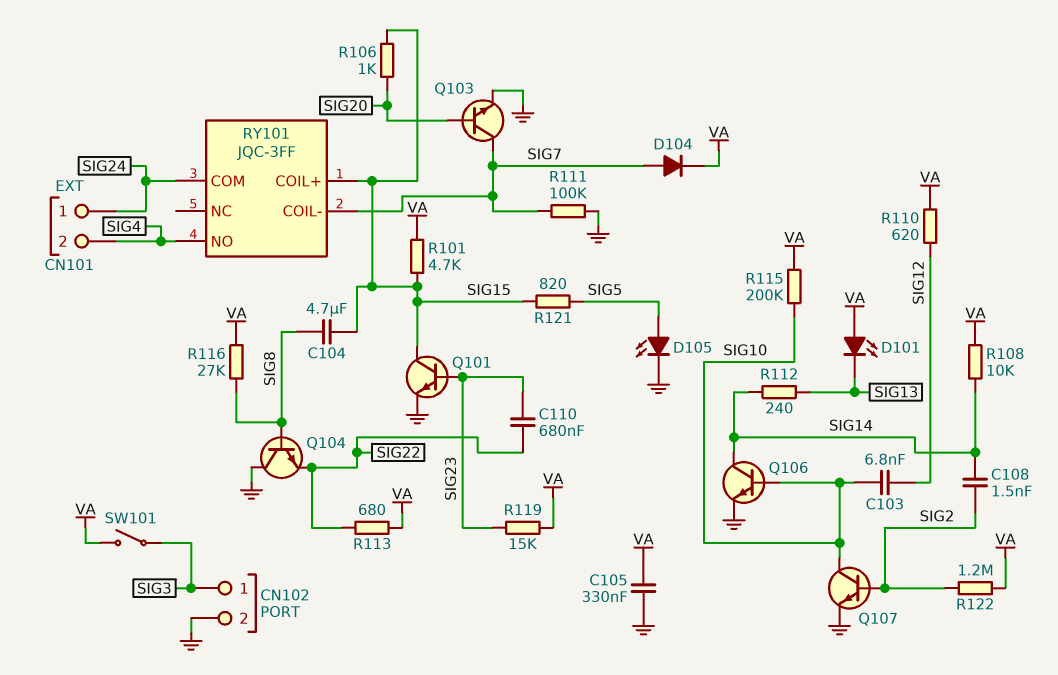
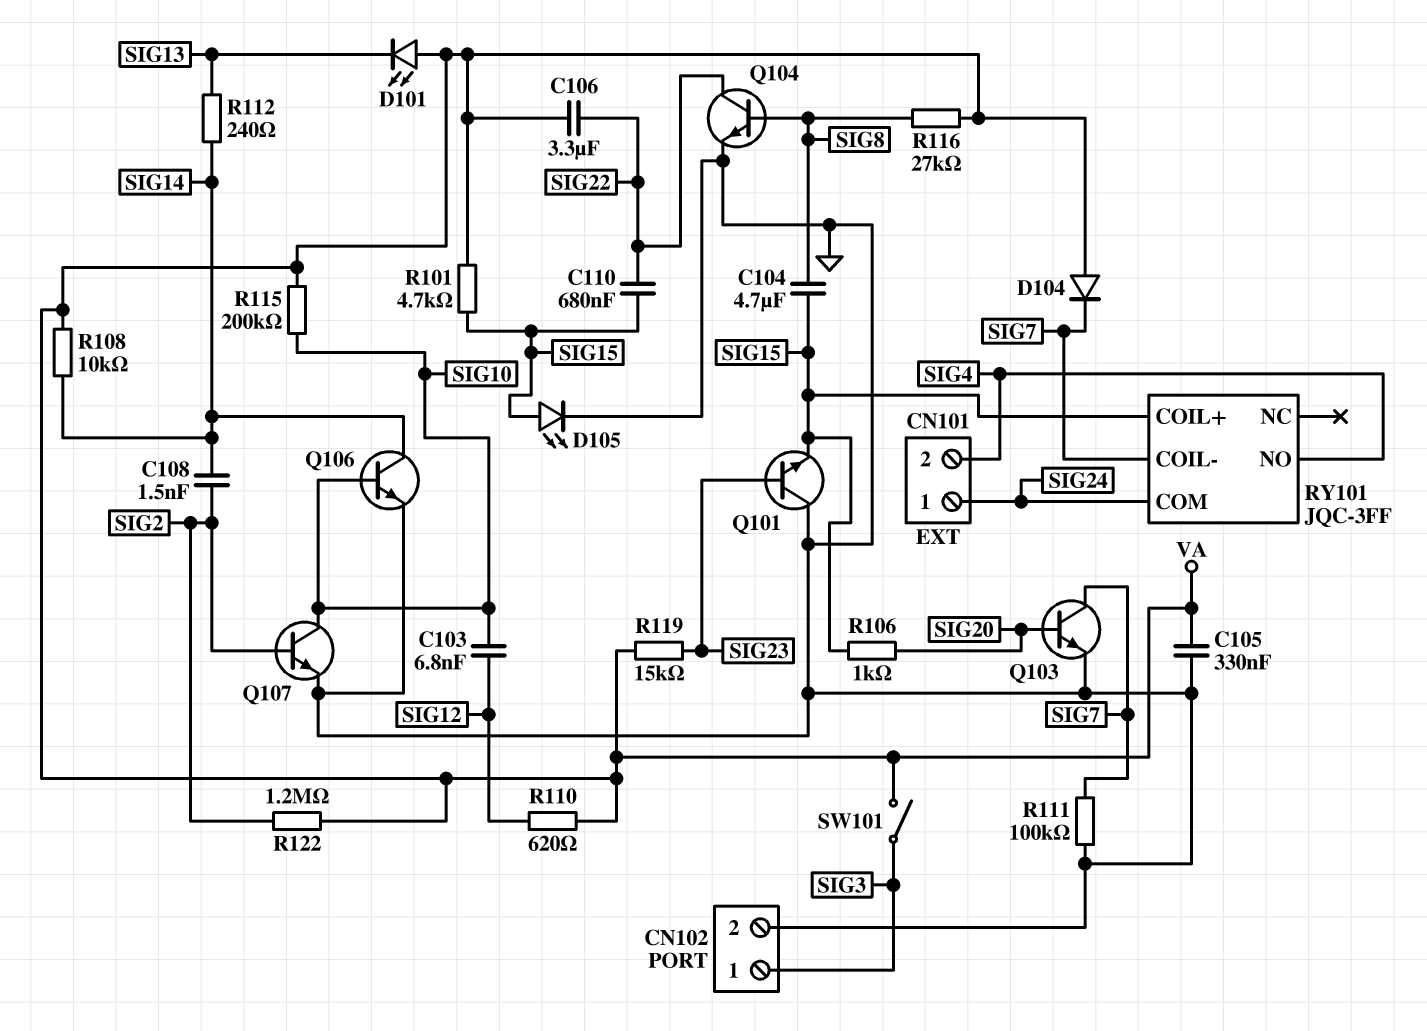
C106: none -> 3.3uF (SIG22, VA)
C110: 680nF (SIG22, SIG23) -> 680nF (SIG15, SIG22)
D104: diode (A SIG7, K VA) -> diode (A VA, K SIG7)
D105: LED (A SIG5, K GND) -> LED (A SIG15, K GND)
Q101: NPN (B SIG23, C SIG15, E GND) -> NPN (B SIG23, C GND, E SIG15)
Q104: NPN (B SIG8, C GND, E SIG22) -> NPN (B SIG8, C SIG22, E GND)
R113: 680 (SIG22, VA) -> none
R121: 820 (SIG5, SIG15) -> none

